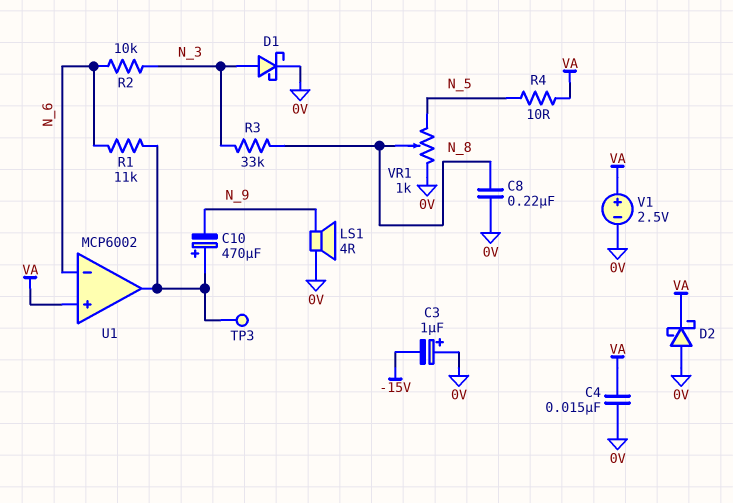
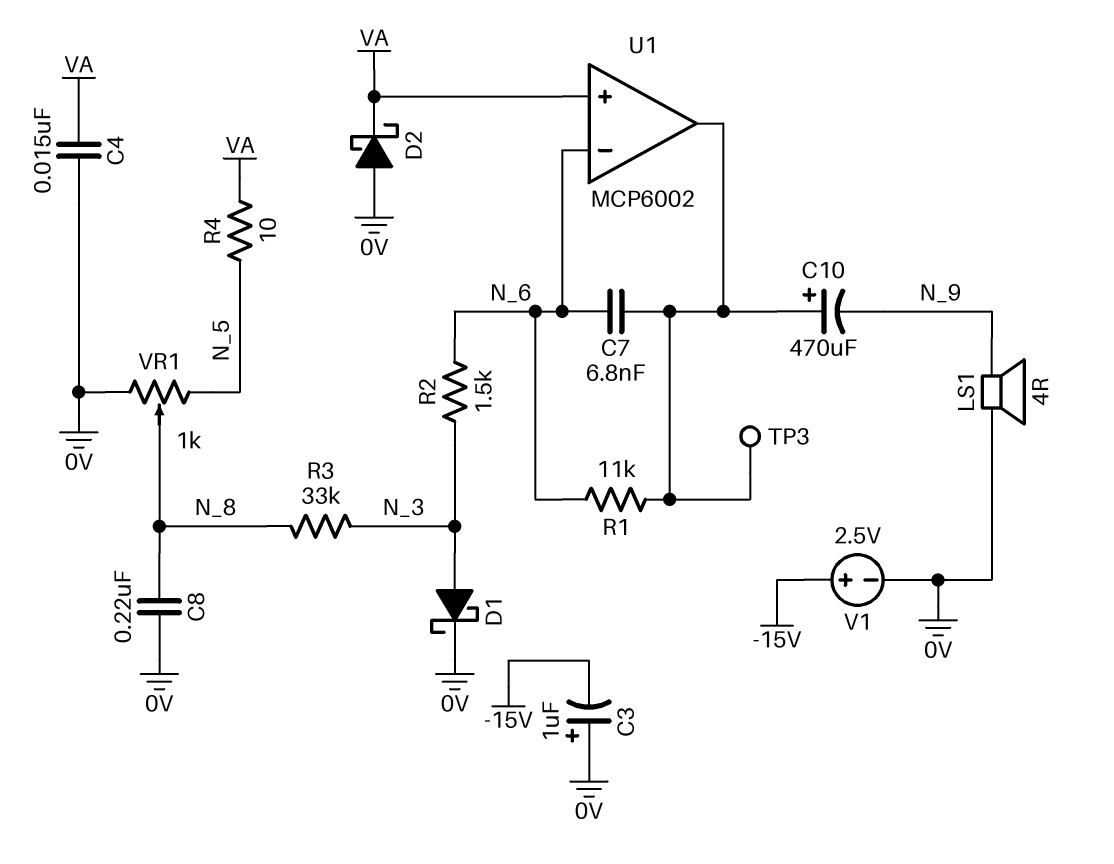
C7: none -> 6.8nF (N_6, U1/out)
R2: 10k (N_3, N_6) -> 1.5k (N_3, N_6)
V1: 2.5V (plus VA, minus 0V) -> 2.5V (plus -15V, minus 0V)

